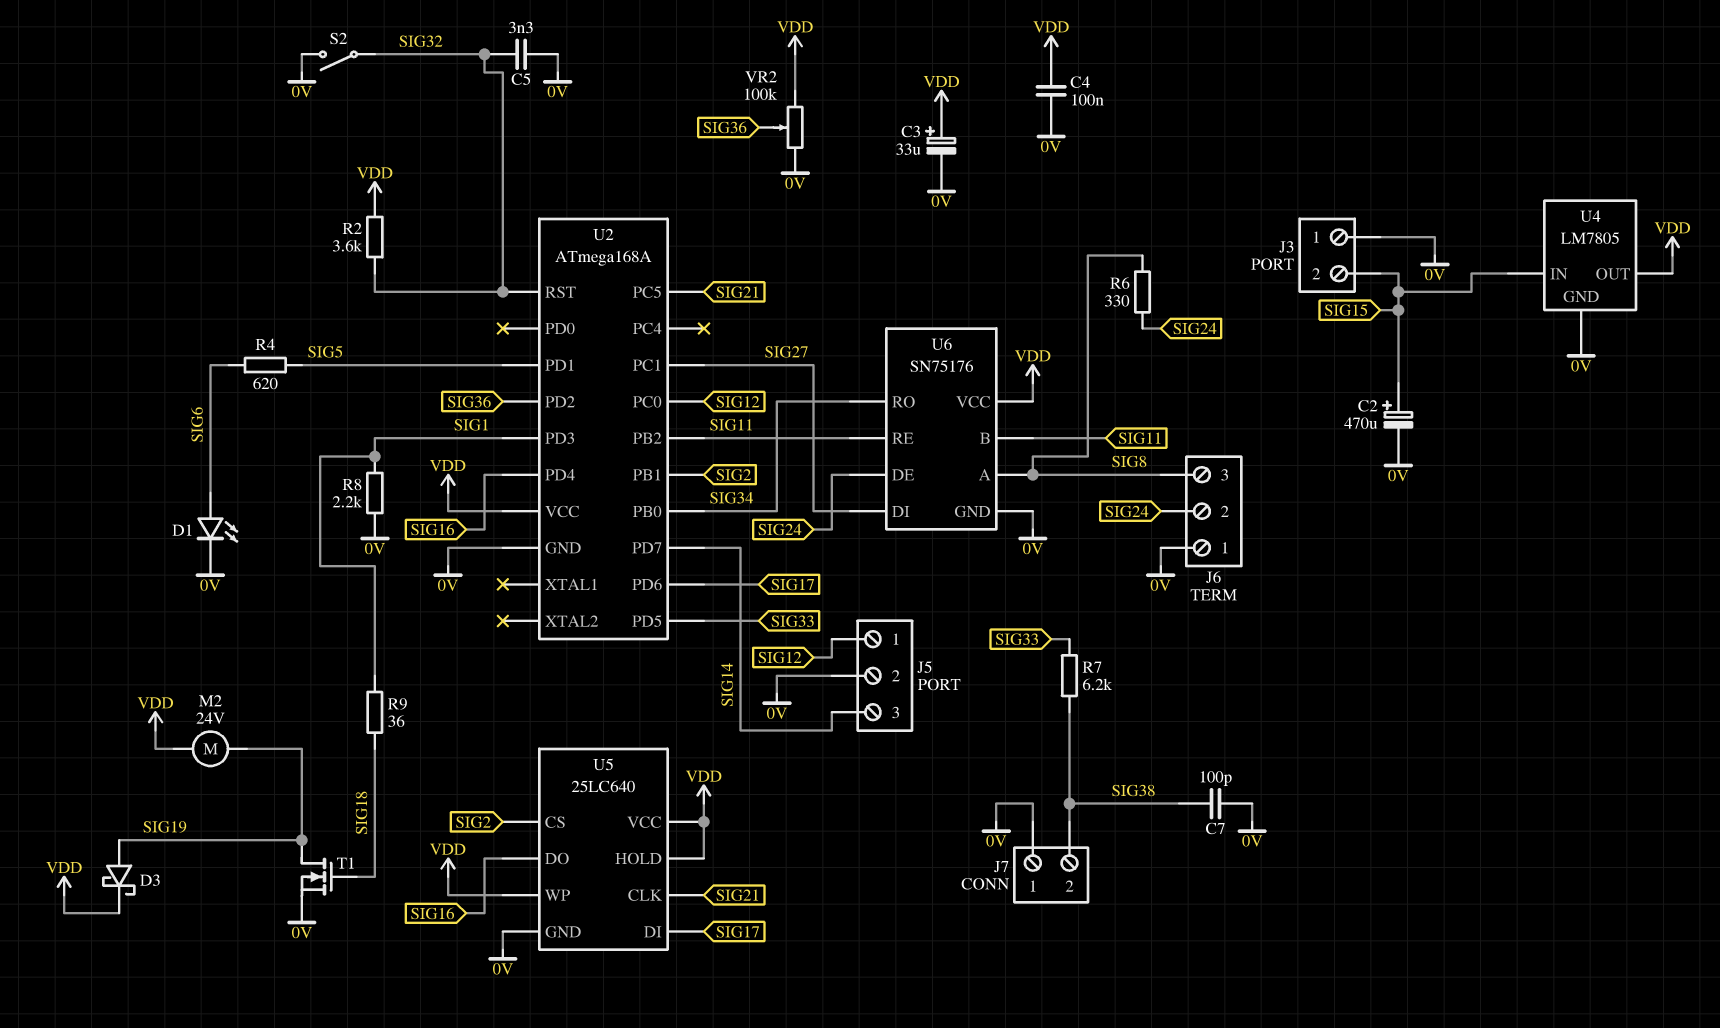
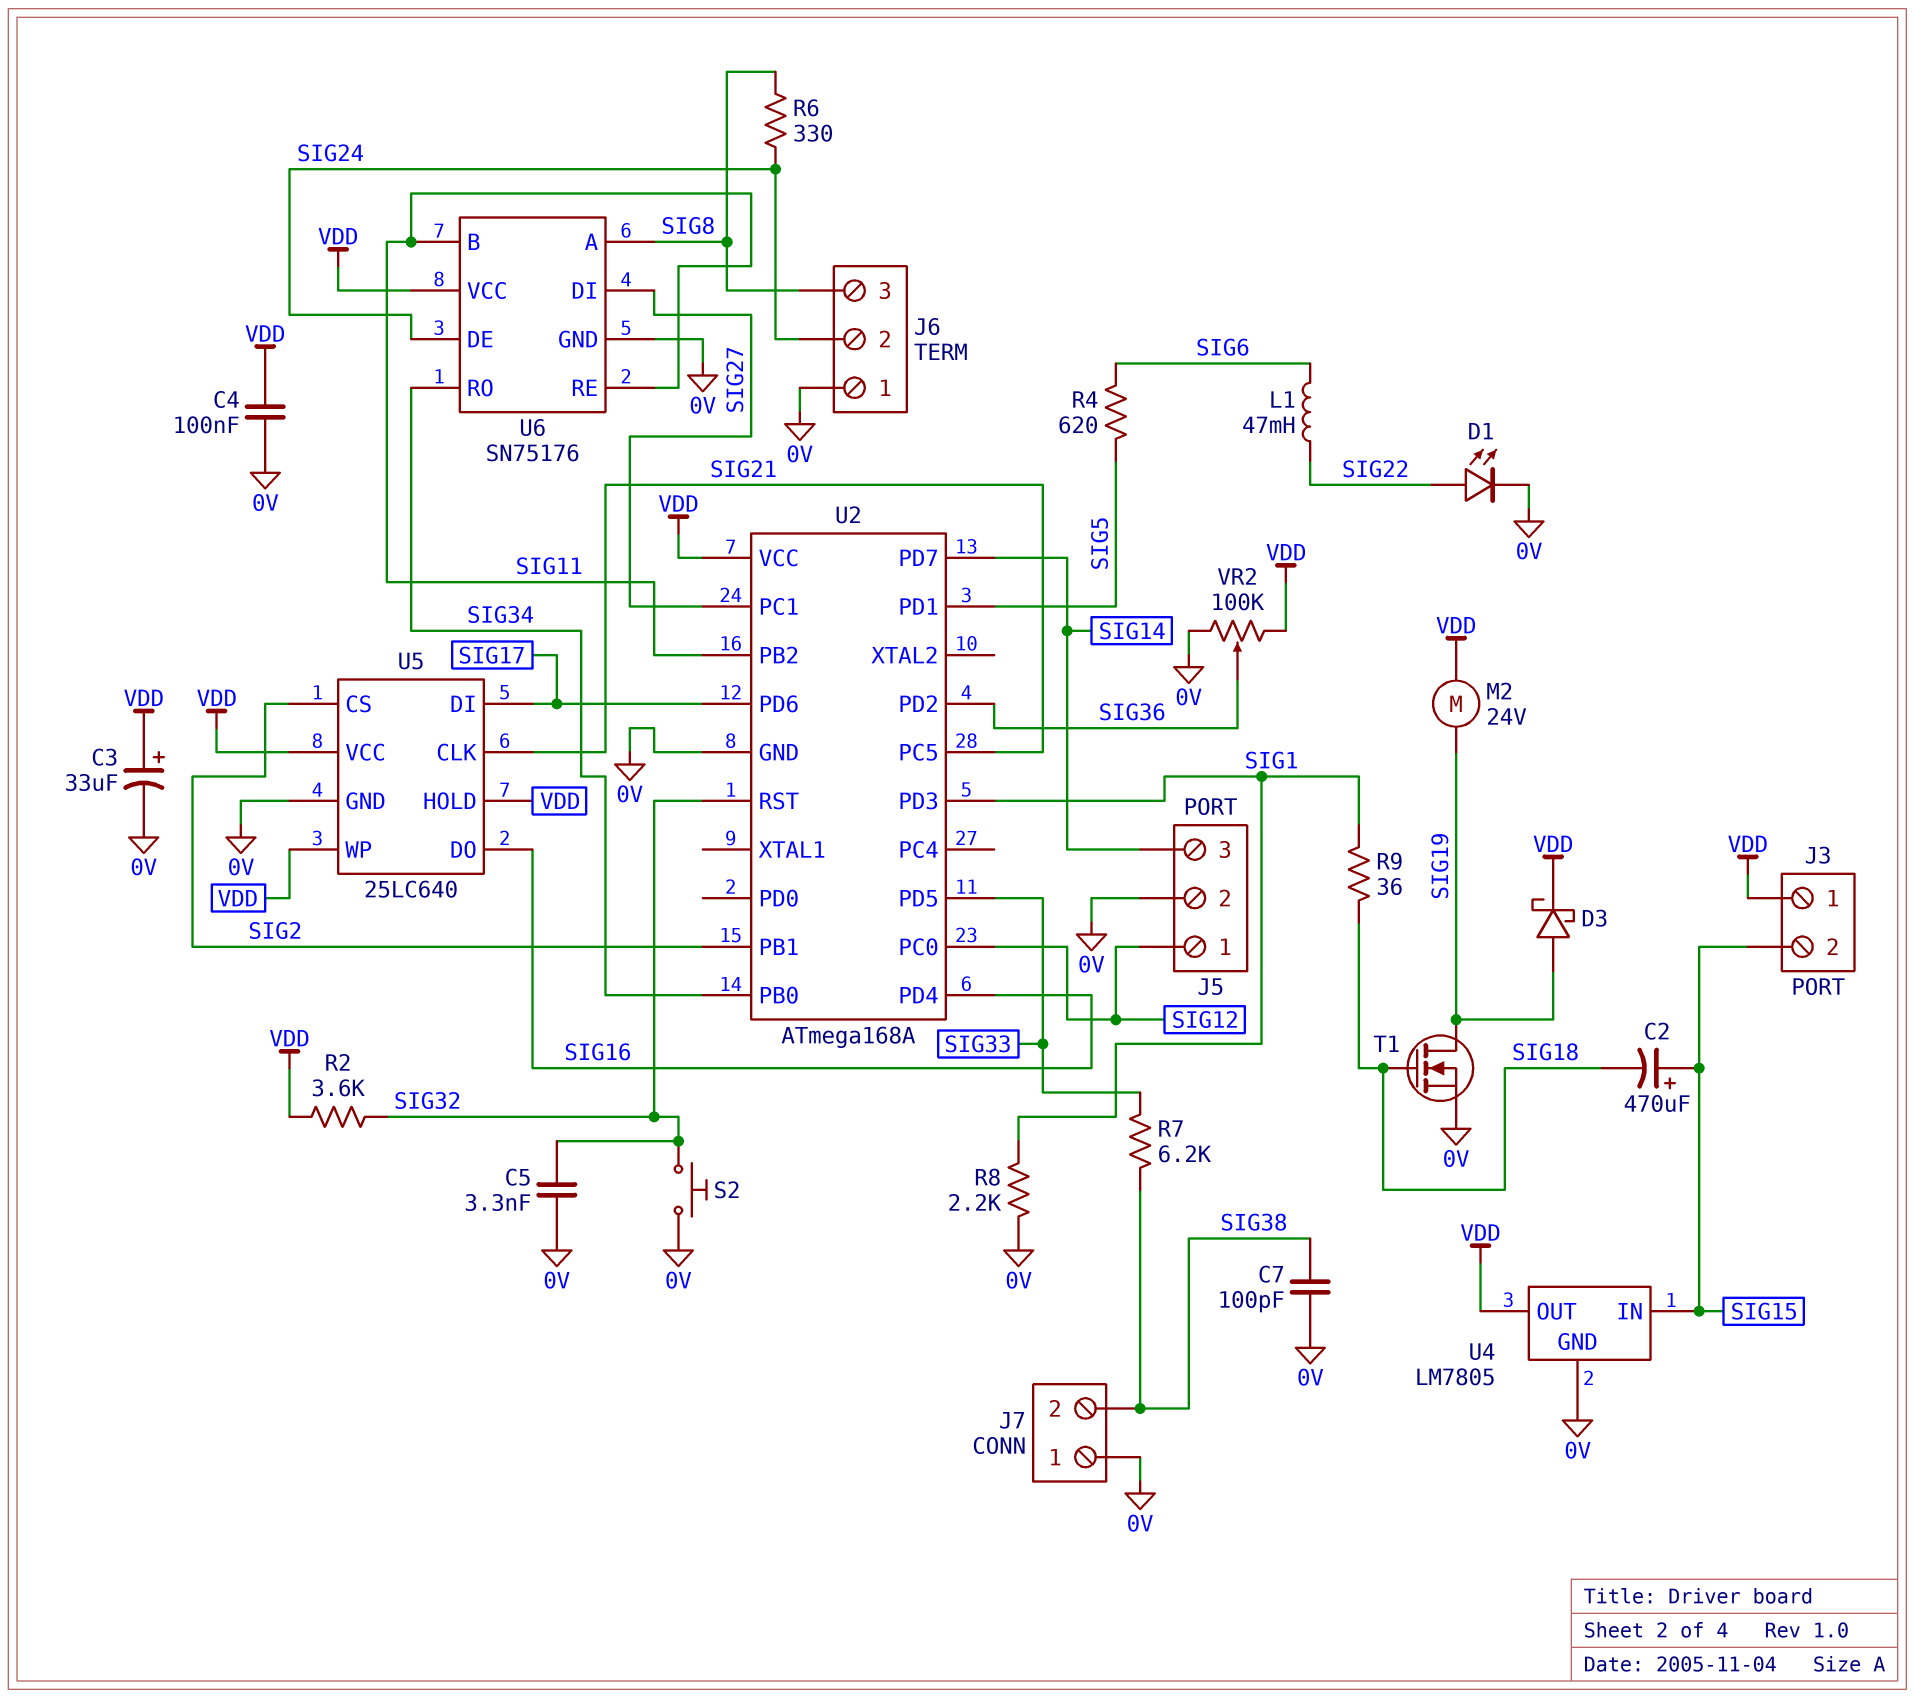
C2: 470uF (plus SIG15, minus 0V) -> 470uF (plus SIG15, minus SIG18)
D1: LED (A SIG6, K 0V) -> LED (A SIG22, K 0V)
J3 pin 1: 0V -> VDD
L1: none -> 47mH (SIG6, SIG22)
S2: switch (0V, SIG32) -> button (0V, SIG32)

